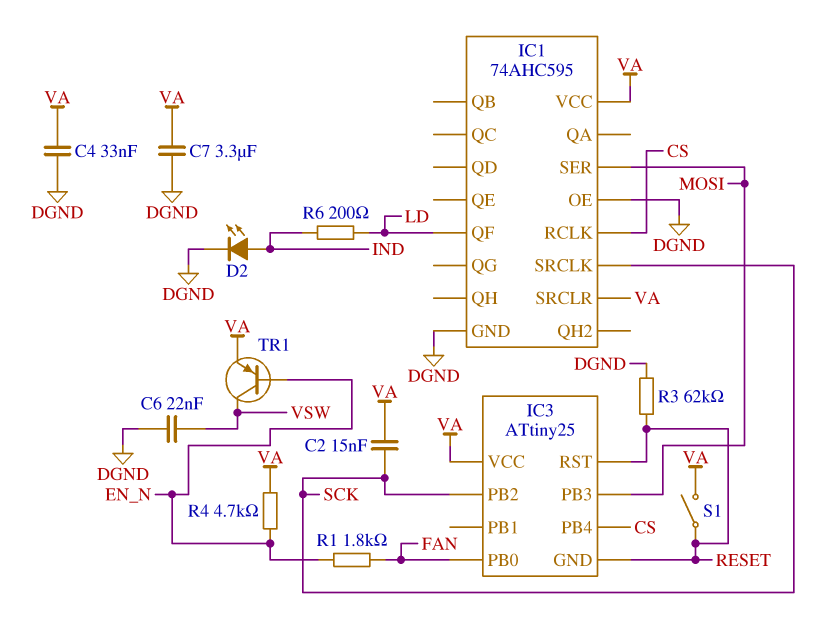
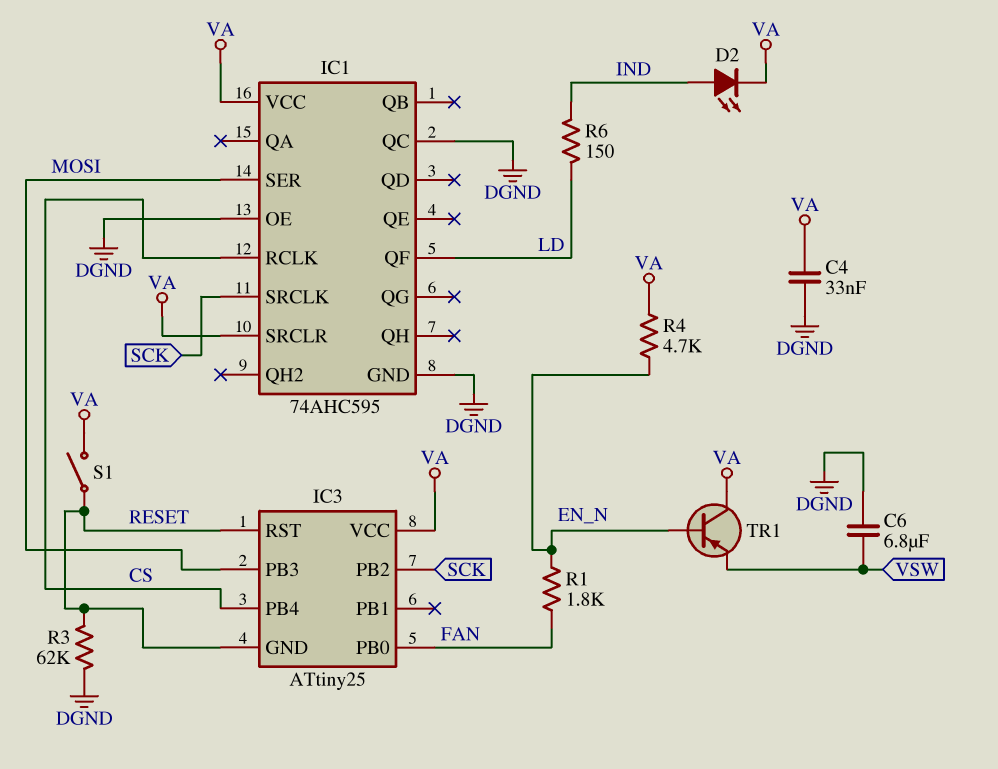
C2: 15nF (SCK, VA) -> none
C6: 22nF (DGND, VSW) -> 6.8uF (DGND, VSW)
C7: 3.3uF (DGND, VA) -> none
D2: LED (A IND, K DGND) -> LED (A IND, K VA)
IC1 pin QC: none -> DGND
R6: 200 (IND, LD) -> 150 (IND, LD)
TR1: PNP (B EN_N, C VSW, E VA) -> PNP (B EN_N, C VA, E VSW)

